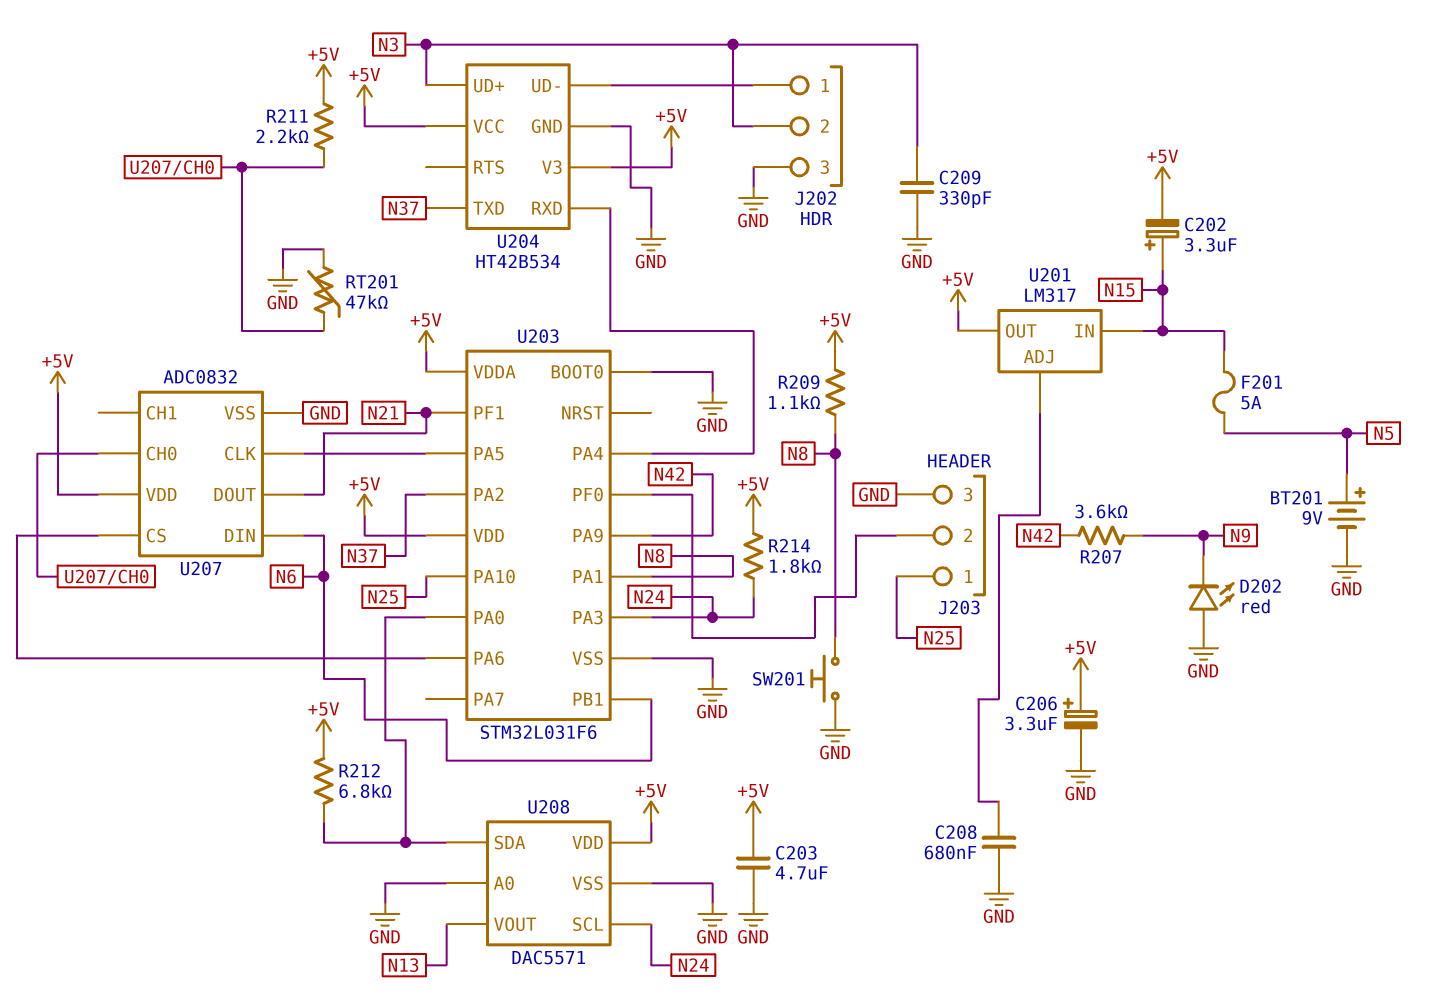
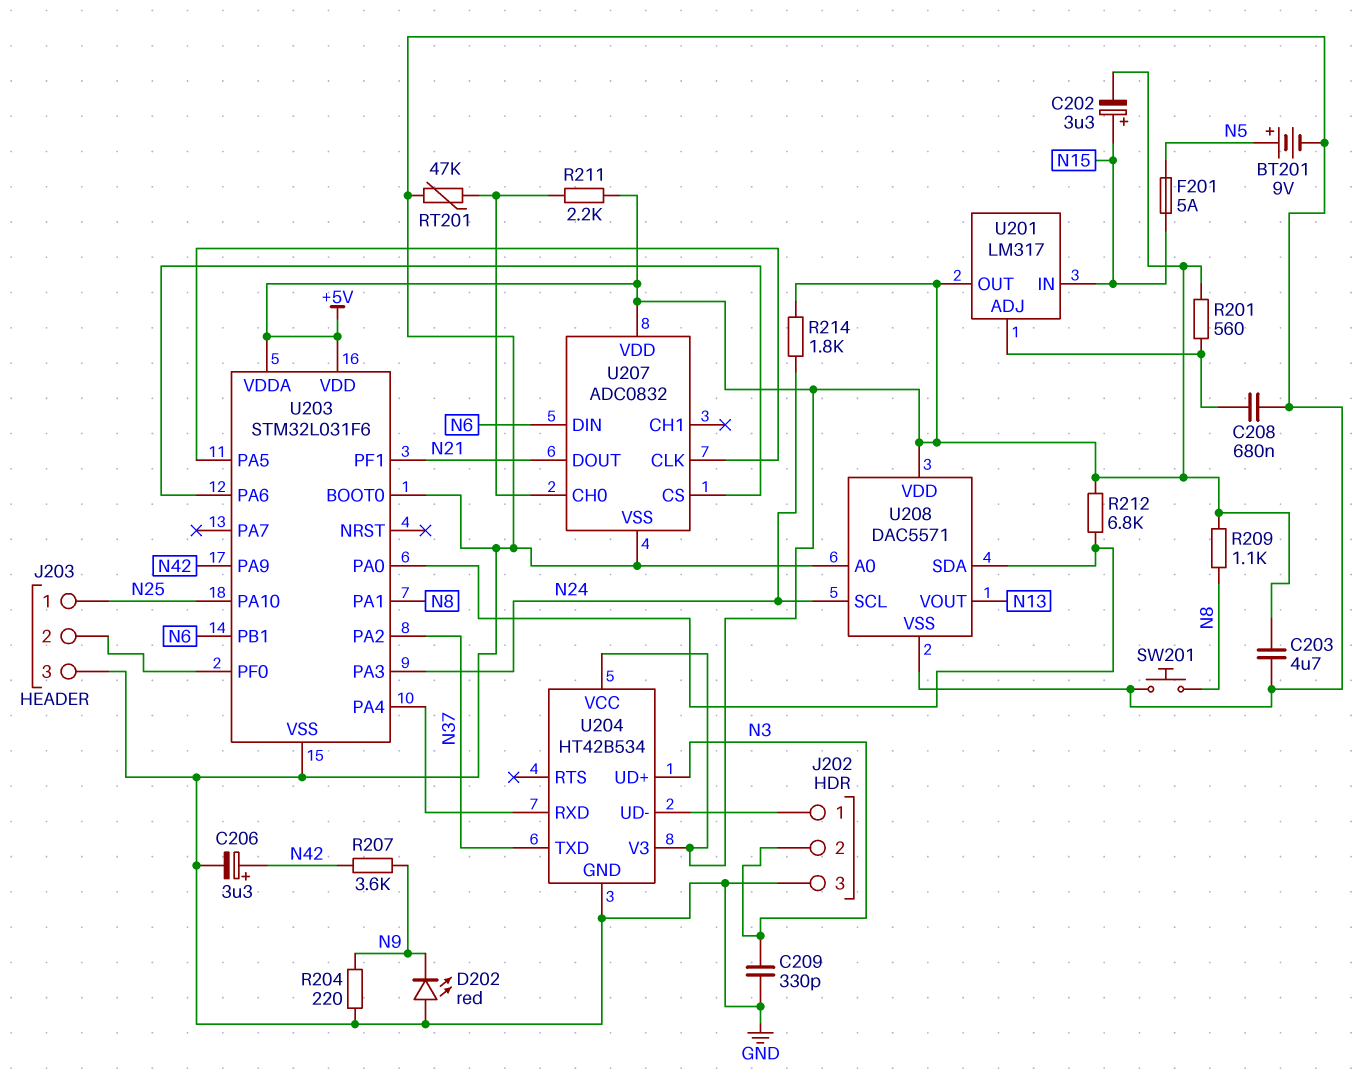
C206: 3.3uF (plus +5V, minus GND) -> 3.3uF (plus N42, minus GND)
R201: none -> 560 (+5V, U201/ADJ)
R204: none -> 220 (GND, N9)

